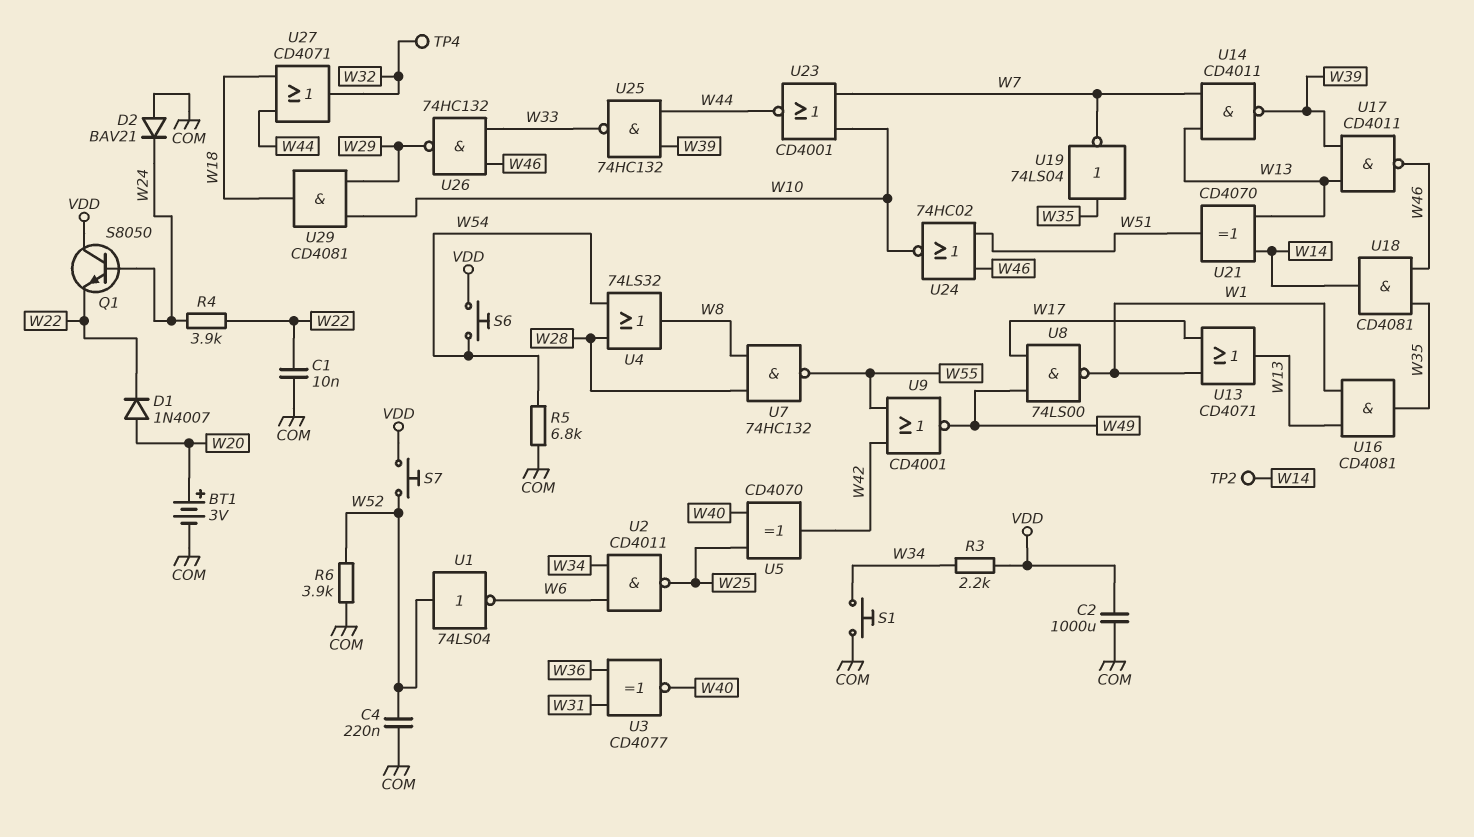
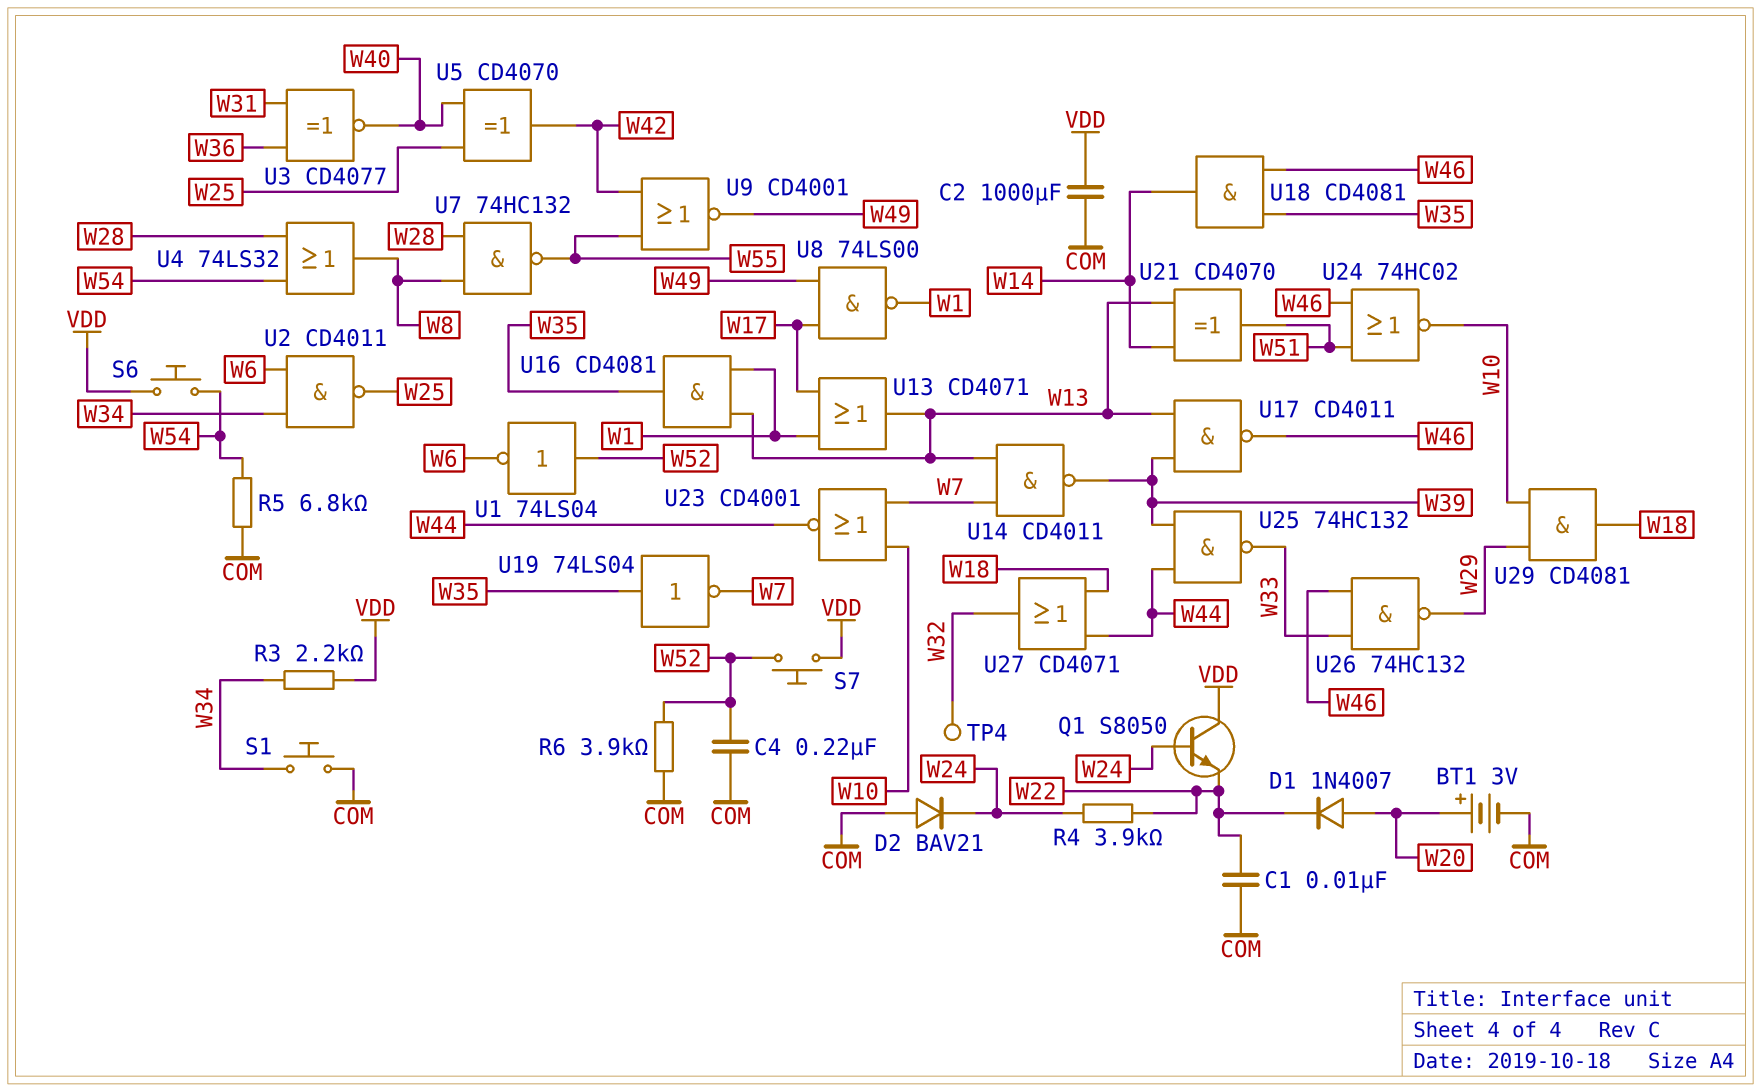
TP2: test point (W14) -> none

